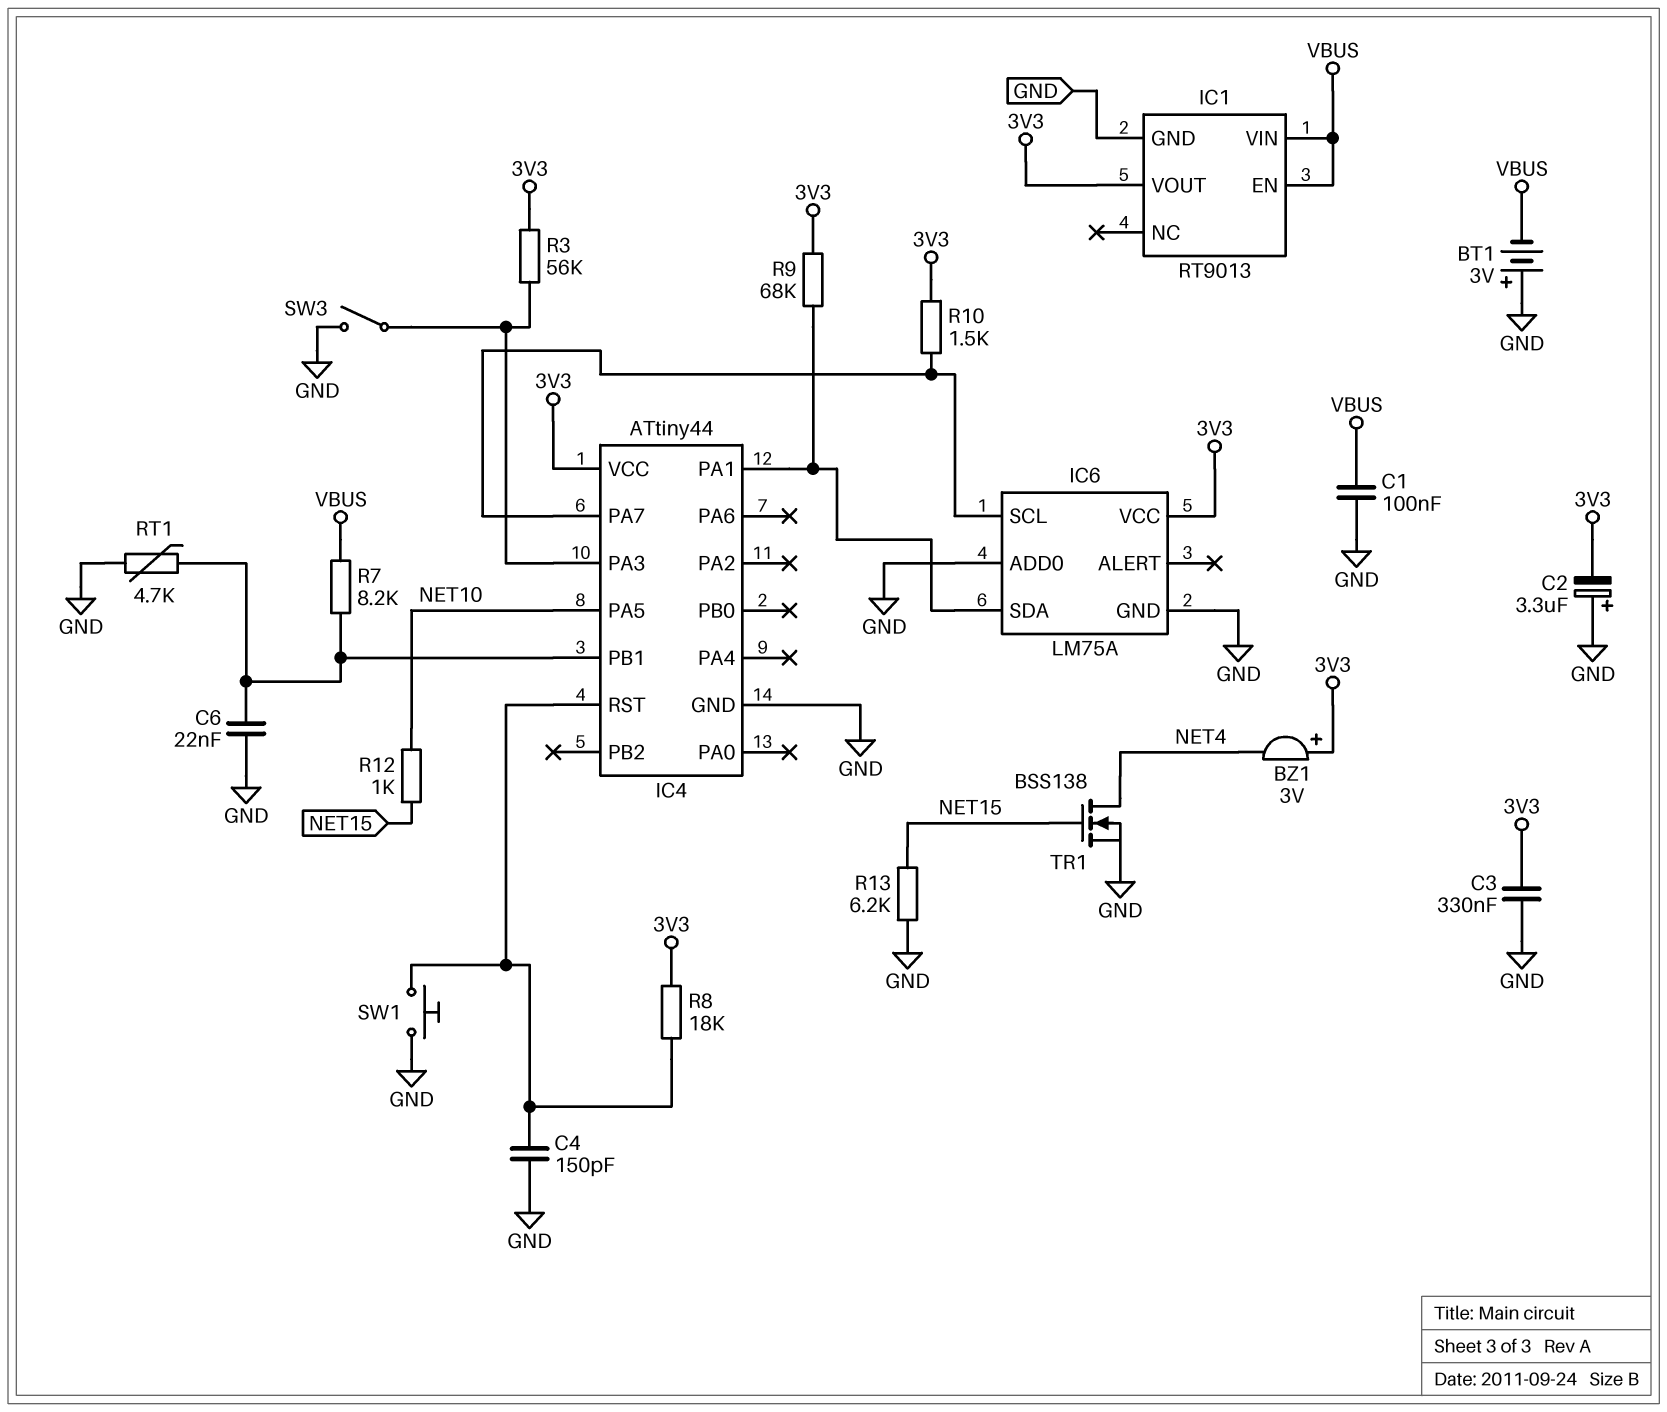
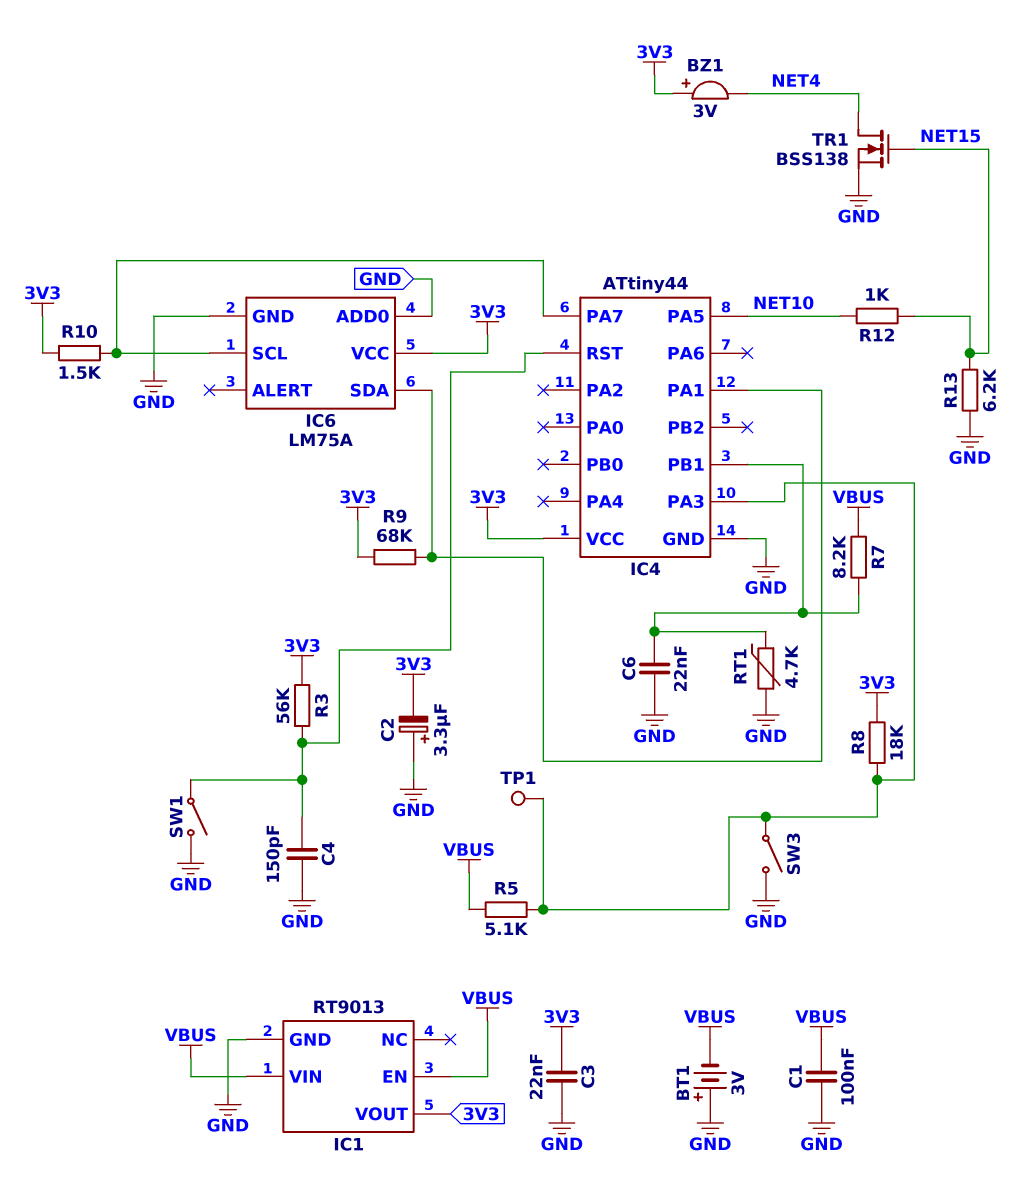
C3: 330nF (3V3, GND) -> 22nF (3V3, GND)
R3: 56k (3V3, IC4/PA3) -> 56k (3V3, IC4/RST)
R5: none -> 5.1k (IC4/PA3, VBUS)
R8: 18k (3V3, IC4/RST) -> 18k (3V3, IC4/PA3)
SW1: button (GND, IC4/RST) -> switch (GND, IC4/RST)
TP1: none -> test point (IC4/PA3)

